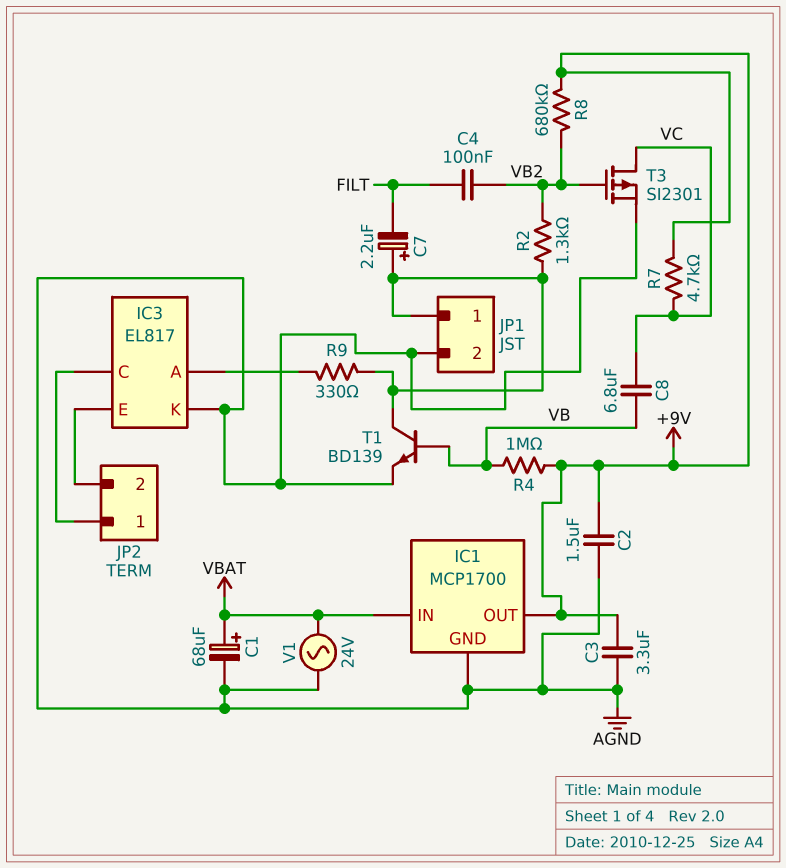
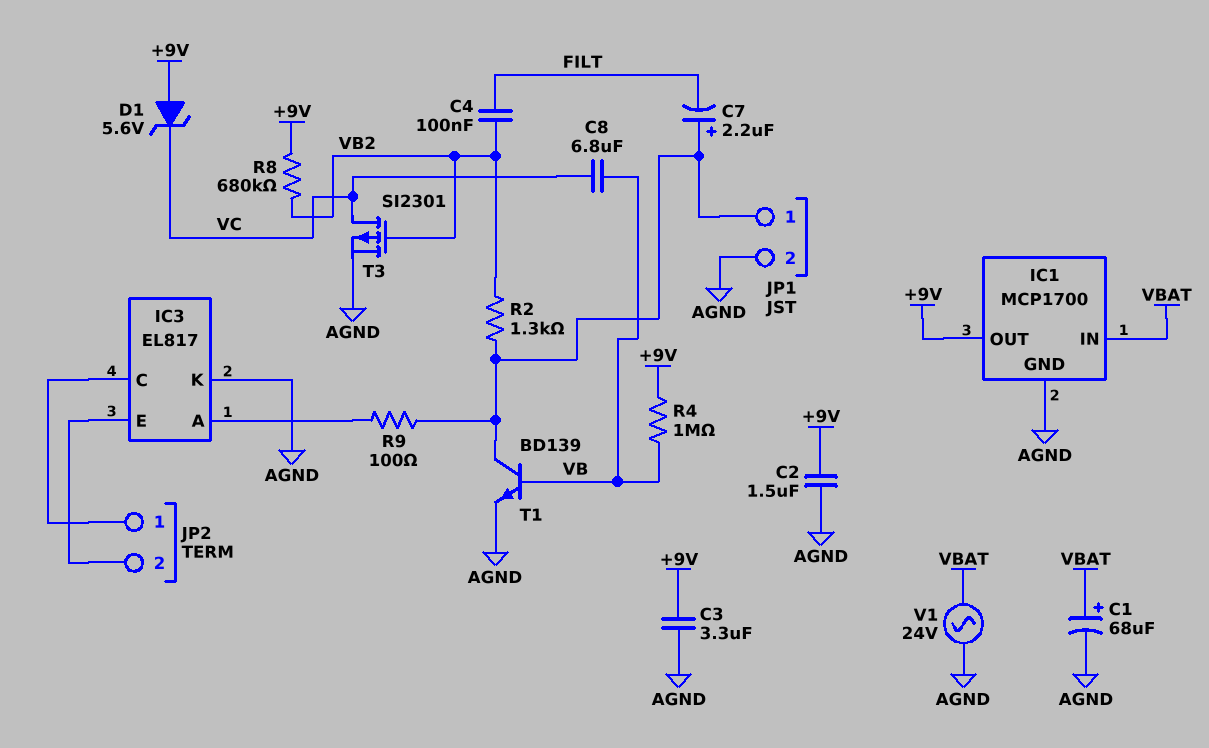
D1: none -> zener 5.6V (A +9V, K VC)
R7: 4.7k (+9V, VC) -> none
R9: 330 (IC3/A, JP1/1) -> 100 (IC3/A, JP1/1)

